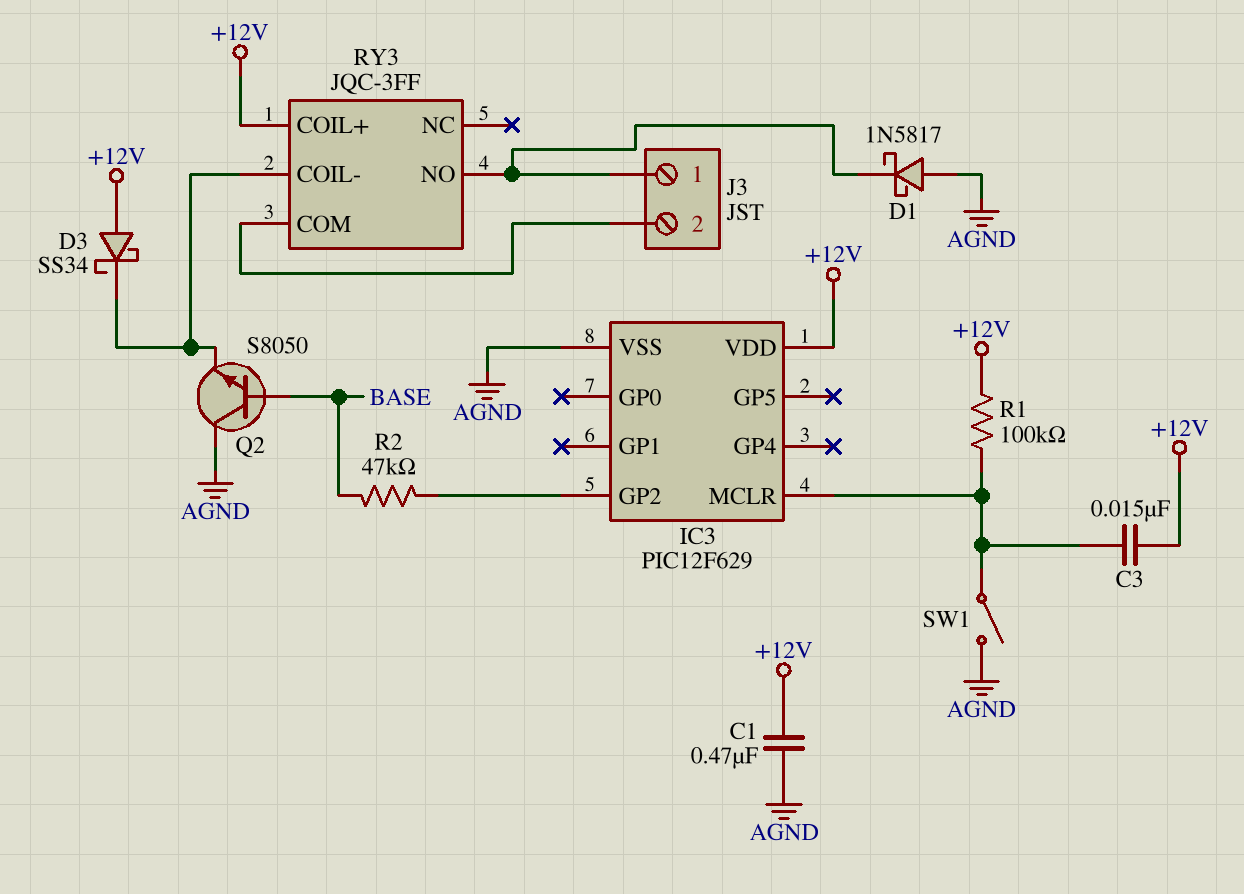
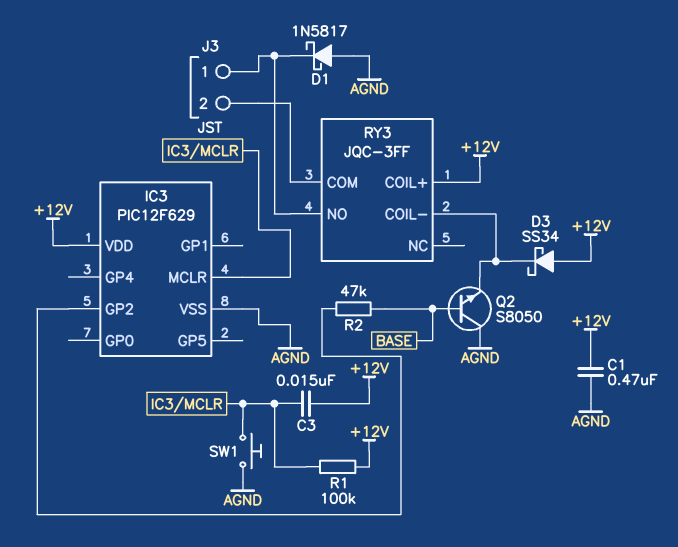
SW1: switch (AGND, IC3/MCLR) -> button (AGND, IC3/MCLR)

